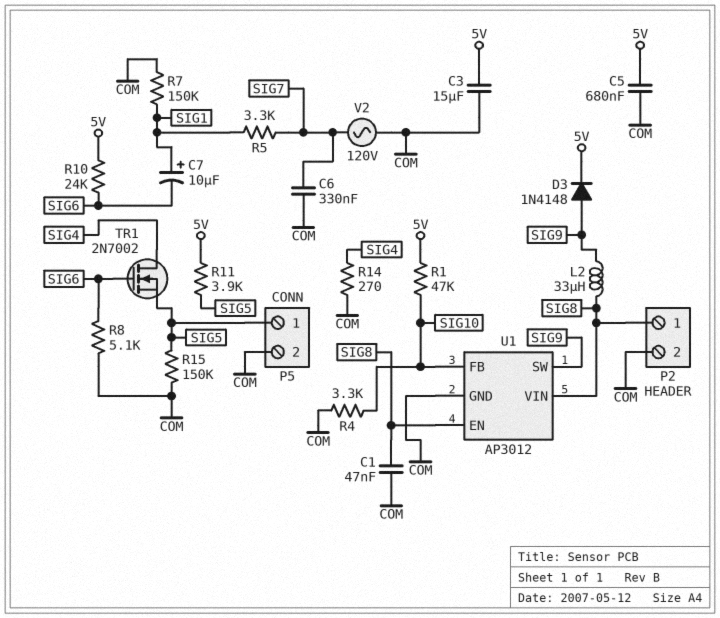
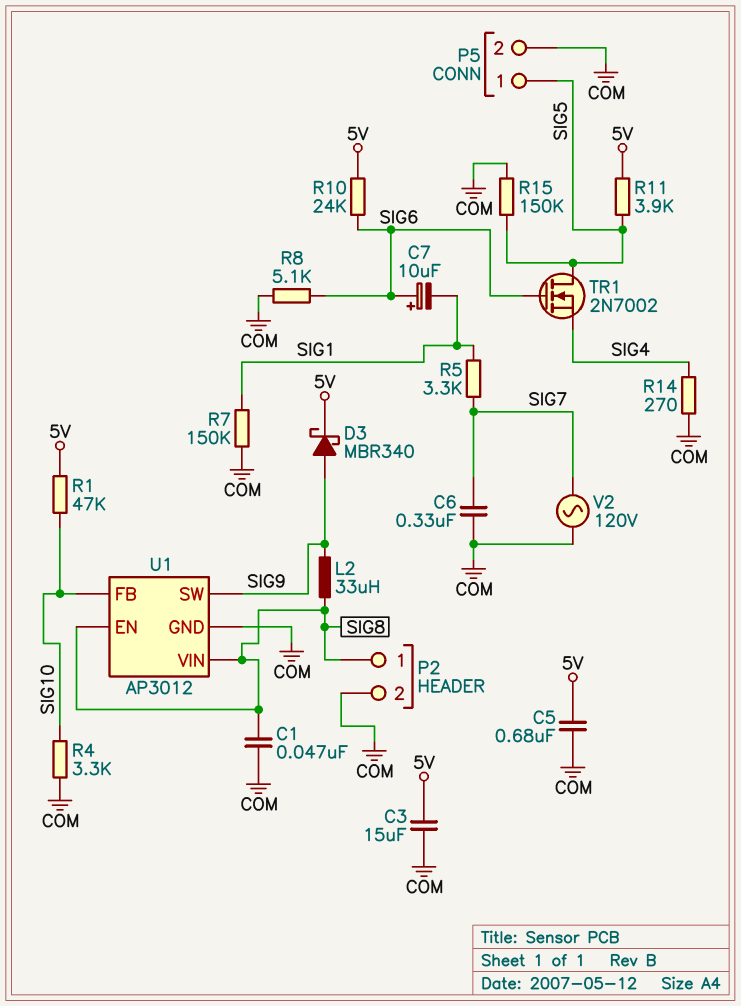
C7: 10uF (plus SIG1, minus SIG6) -> 10uF (plus SIG6, minus SIG1)
D3: diode 1N4148 (A SIG9, K 5V) -> schottky MBR340 (A SIG9, K 5V)
TR1: NMOS 2N7002 (G SIG6, D SIG4, S SIG5) -> NMOS 2N7002 (G SIG6, D SIG5, S SIG4)

